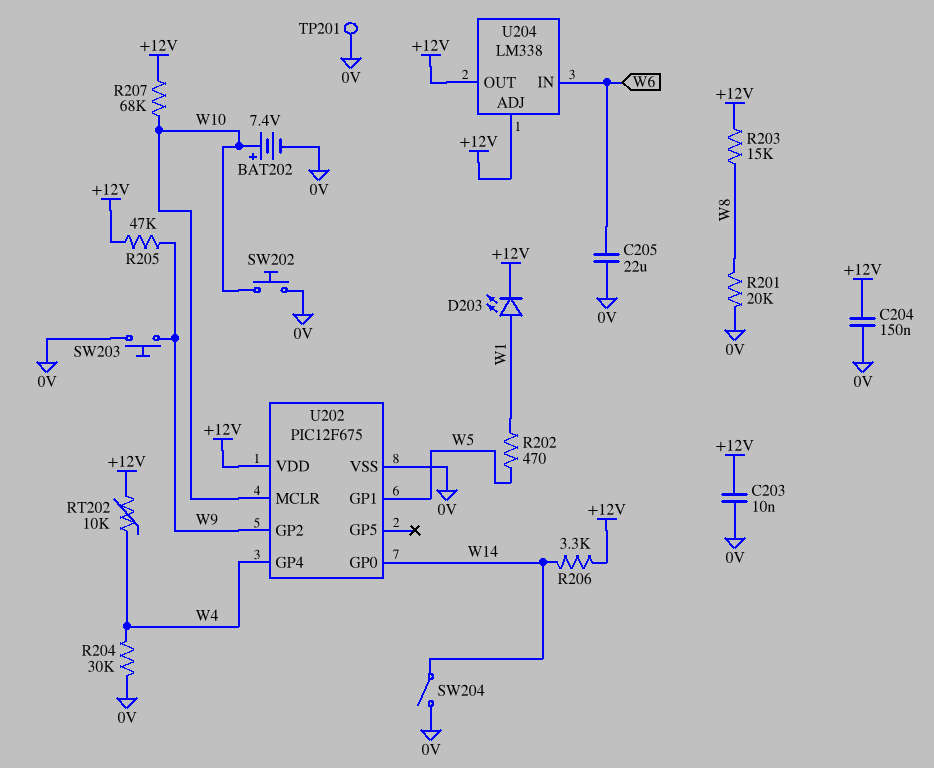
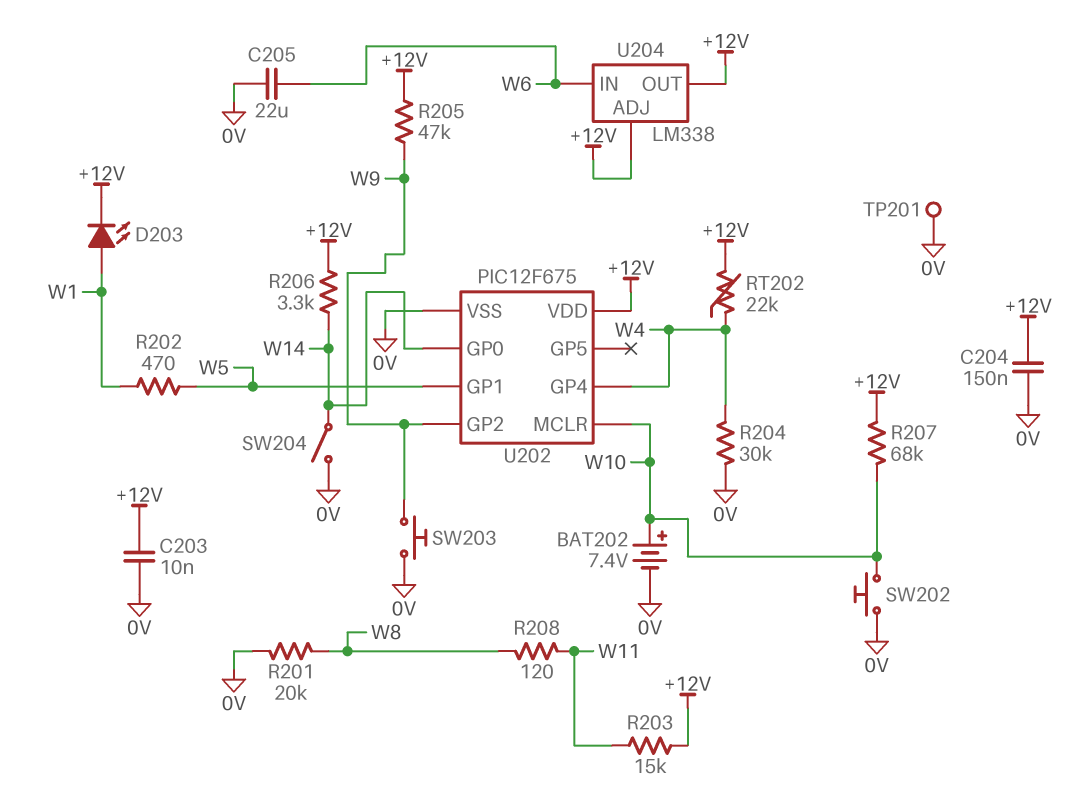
R203: 15k (+12V, W8) -> 15k (+12V, W11)
R208: none -> 120 (W8, W11)
RT202: 10k (+12V, W4) -> 22k (+12V, W4)

